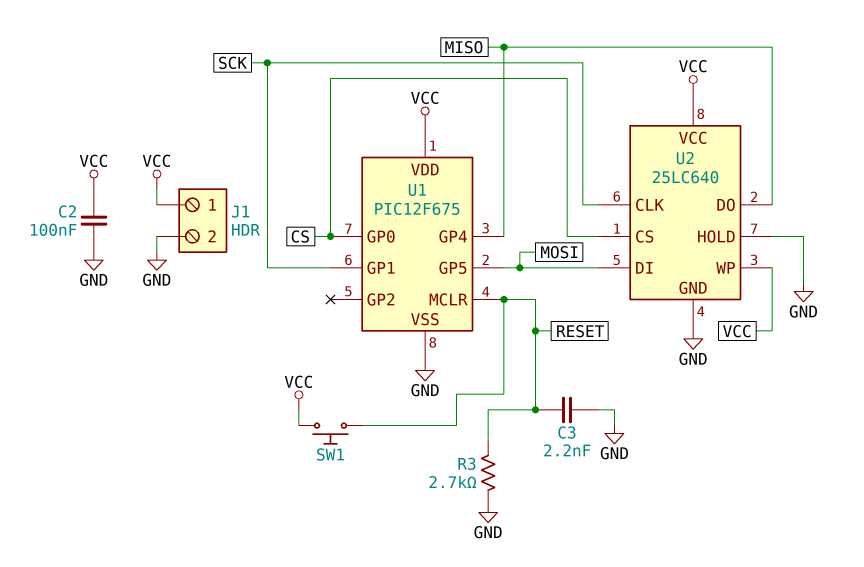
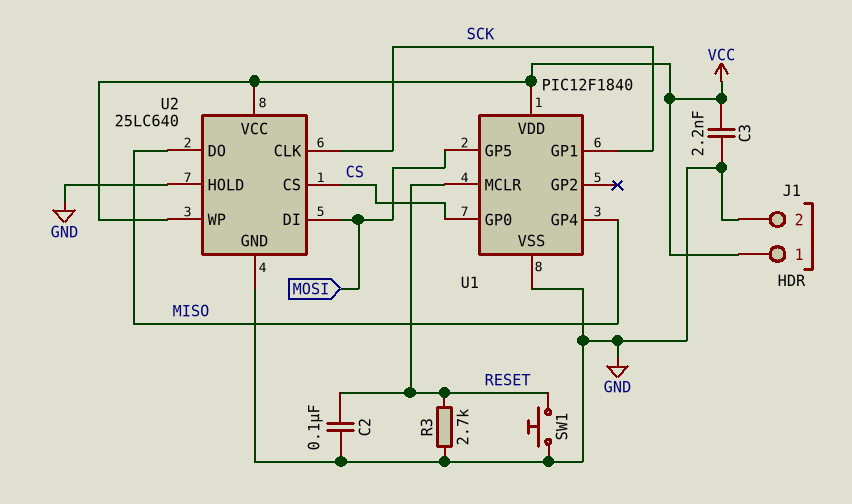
C2: 100nF (GND, VCC) -> 100nF (GND, RESET)
C3: 2.2nF (GND, RESET) -> 2.2nF (GND, VCC)
SW1: button (RESET, VCC) -> button (GND, RESET)
U1: PIC12F675 -> PIC12F1840

